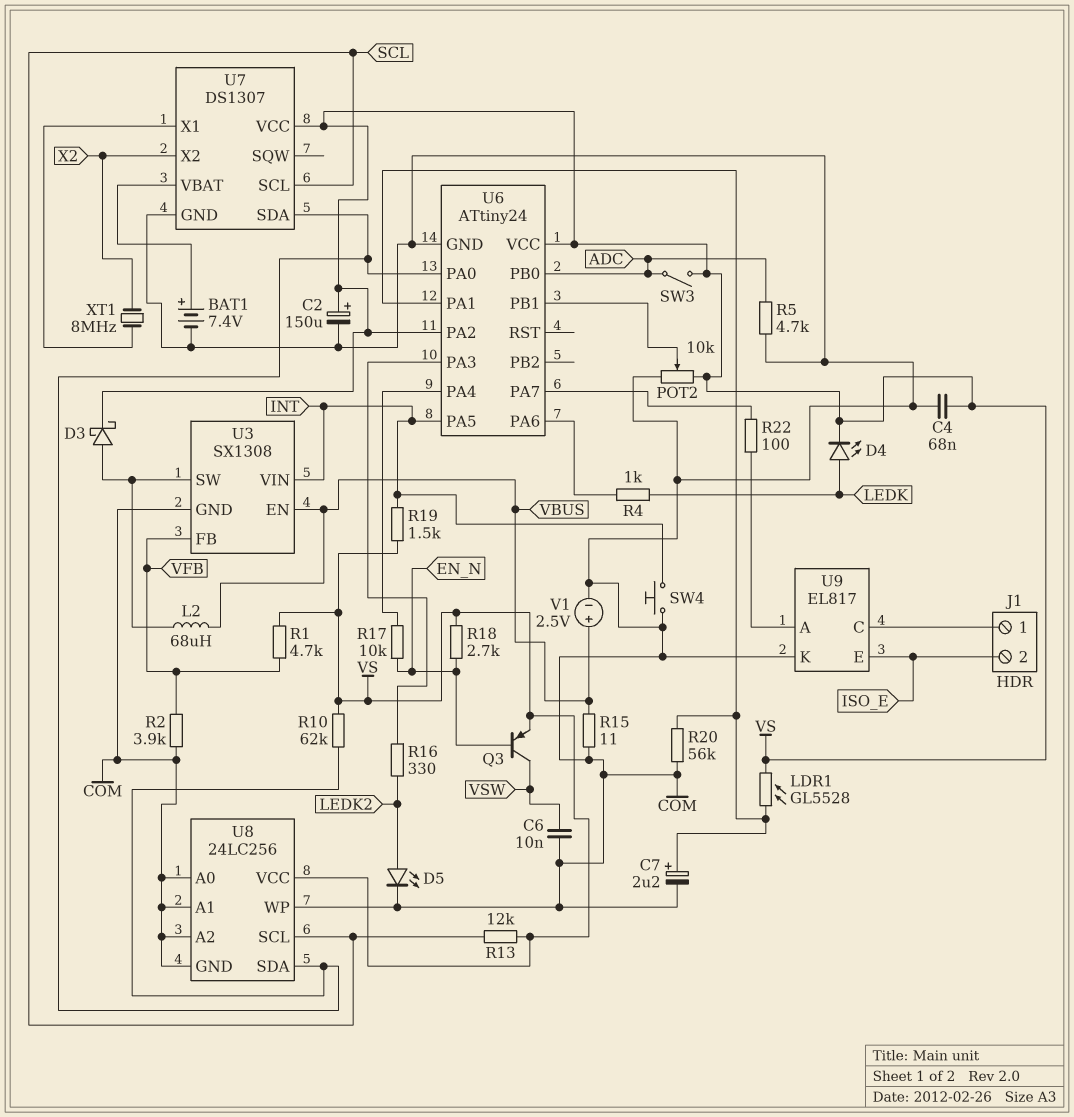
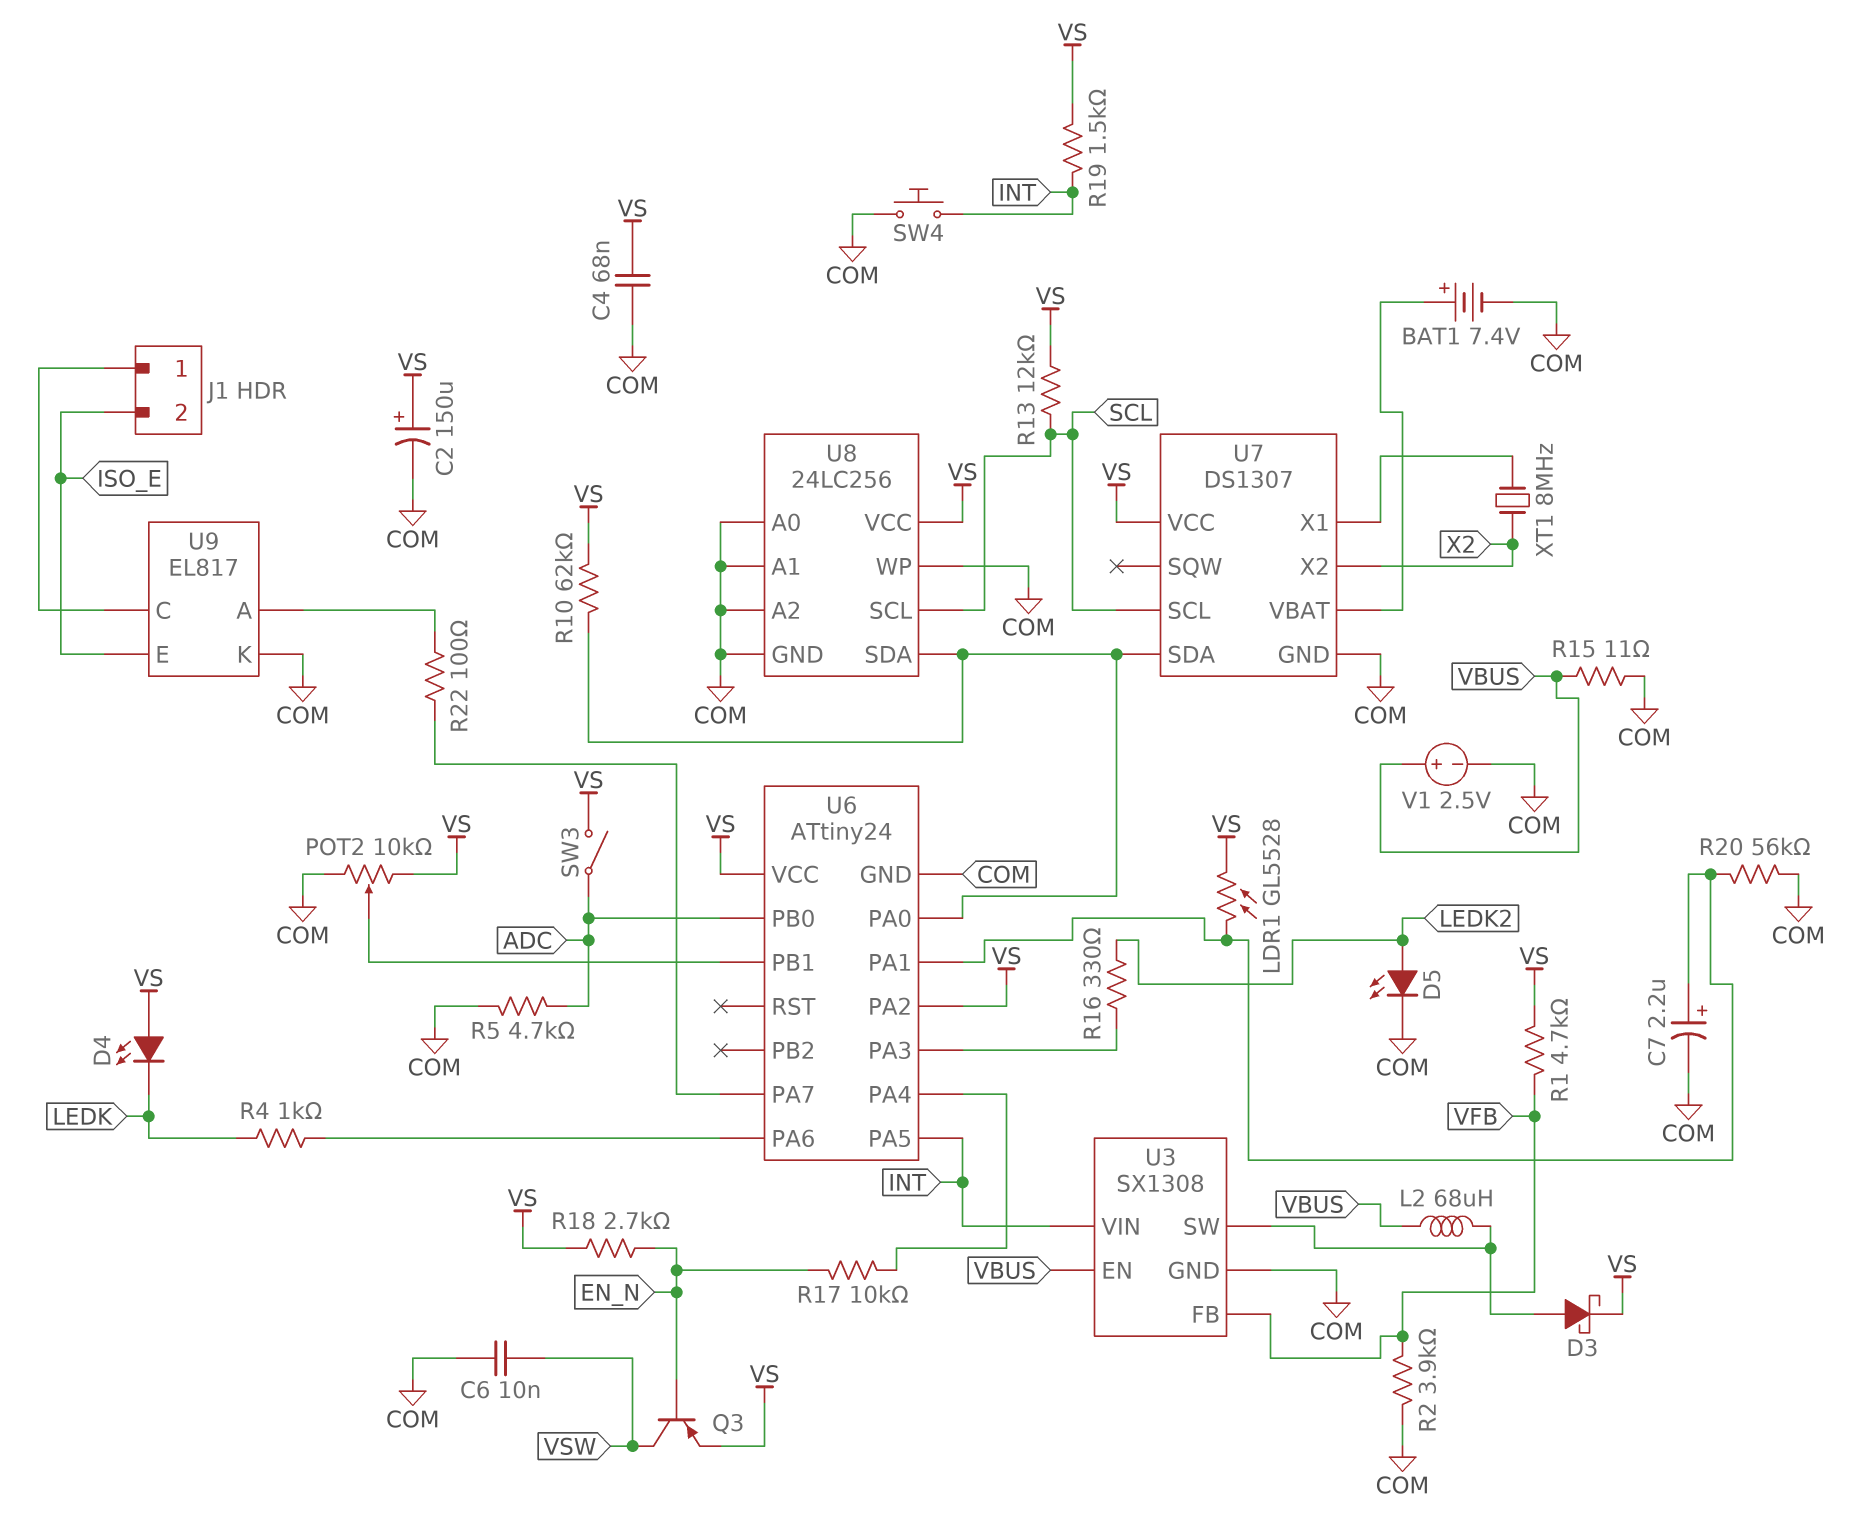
D4: LED (A LEDK, K VS) -> LED (A VS, K LEDK)

